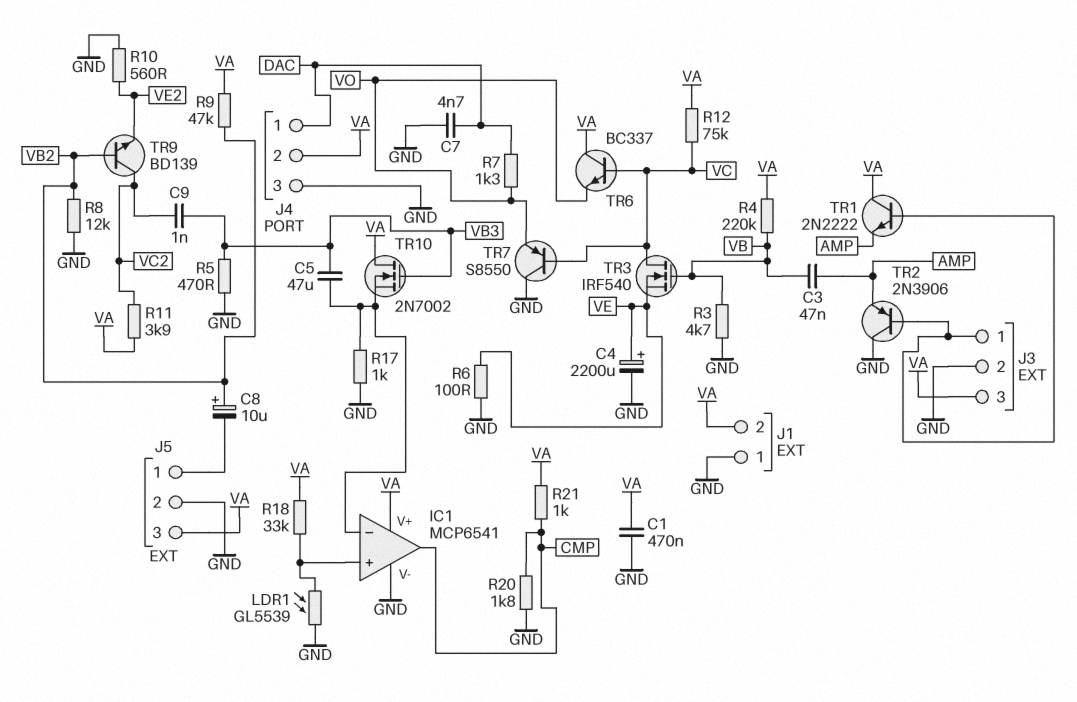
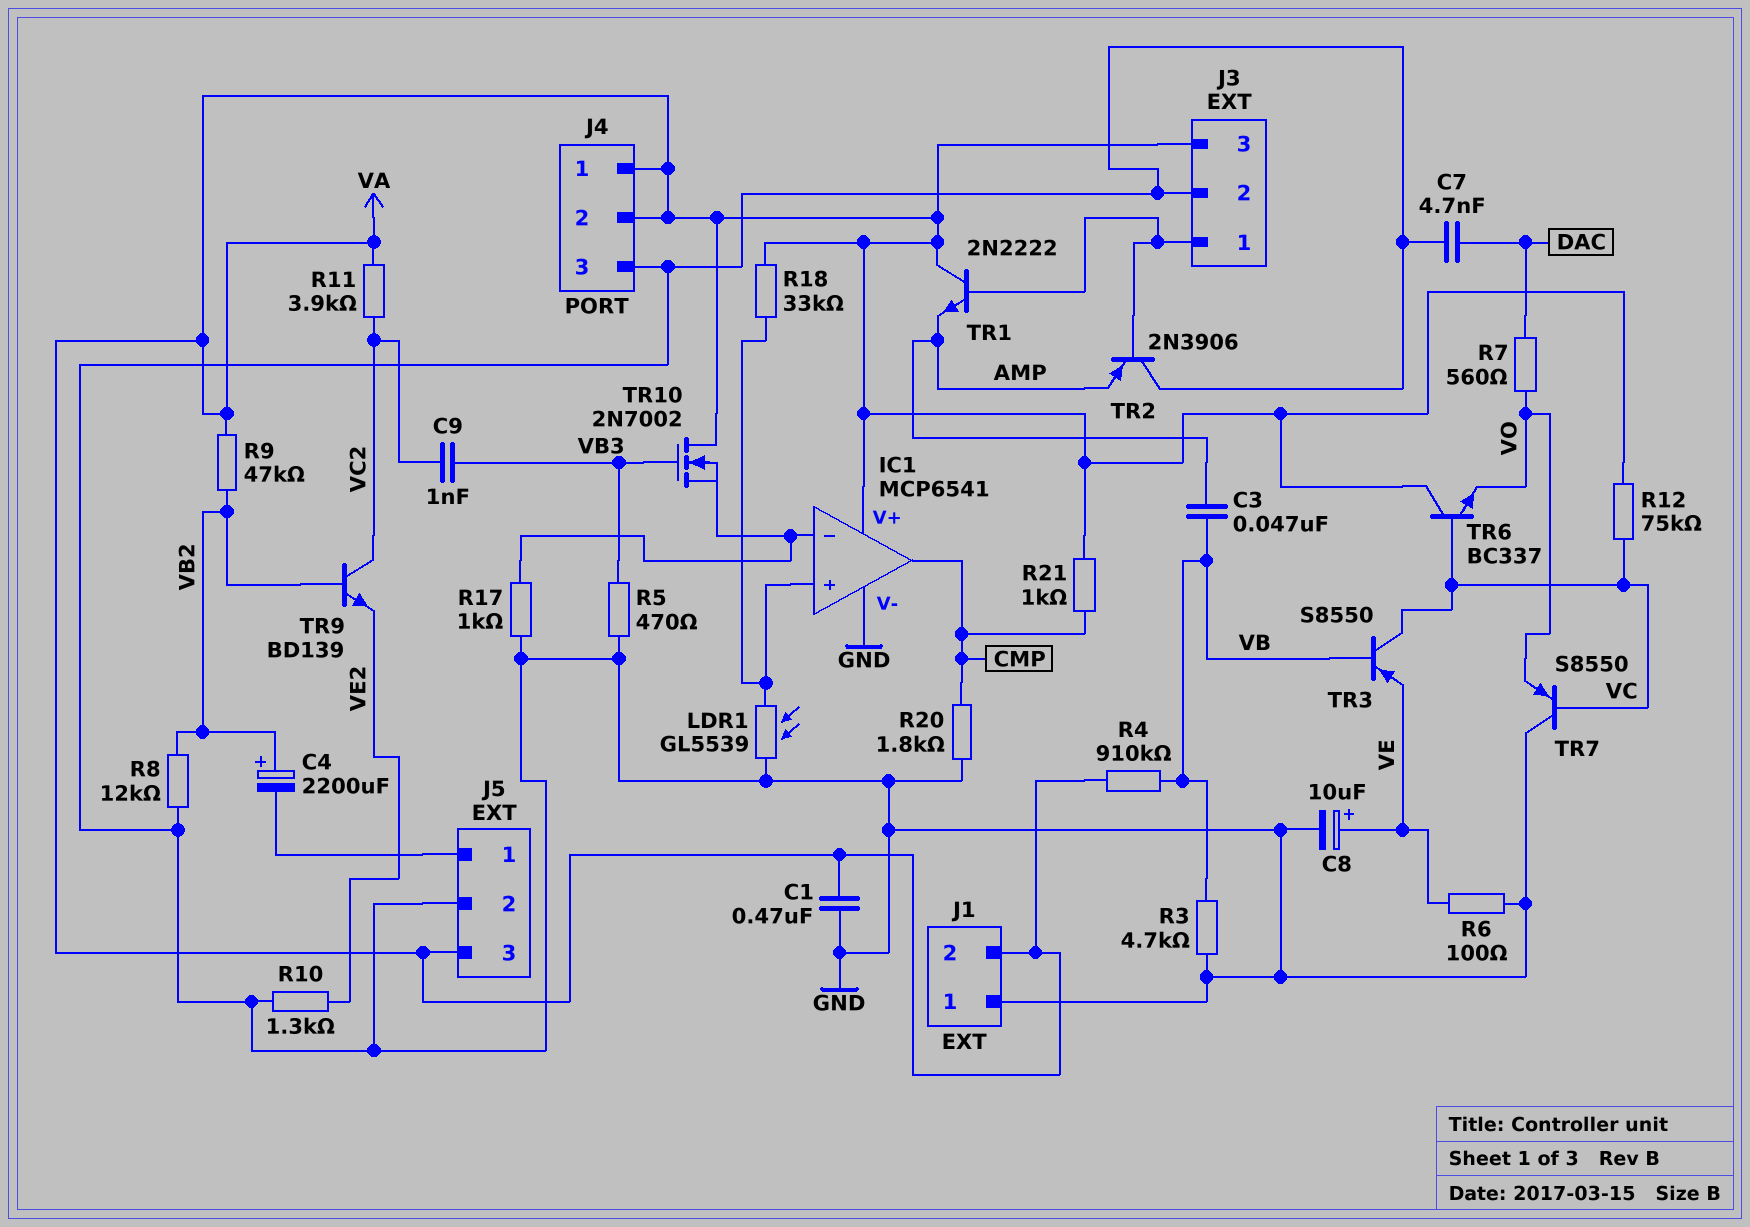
C4: 2200uF (plus VE, minus GND) -> 2200uF (plus VB2, minus J5/1)
C5: 47uF (IC1/in-, VB3) -> none
C8: 10uF (plus VB2, minus J5/1) -> 10uF (plus VE, minus GND)
J4 pin 1: DAC -> VA
R4: 220k (VA, VB) -> 910k (VA, VB)
R7: 1.3k (DAC, VO) -> 560 (DAC, VO)
R10: 560 (GND, VE2) -> 1.3k (GND, VE2)
TR3: NMOS IRF540 (G VB, D VC, S VE) -> PNP S8550 (B VB, C VC, E VE)

